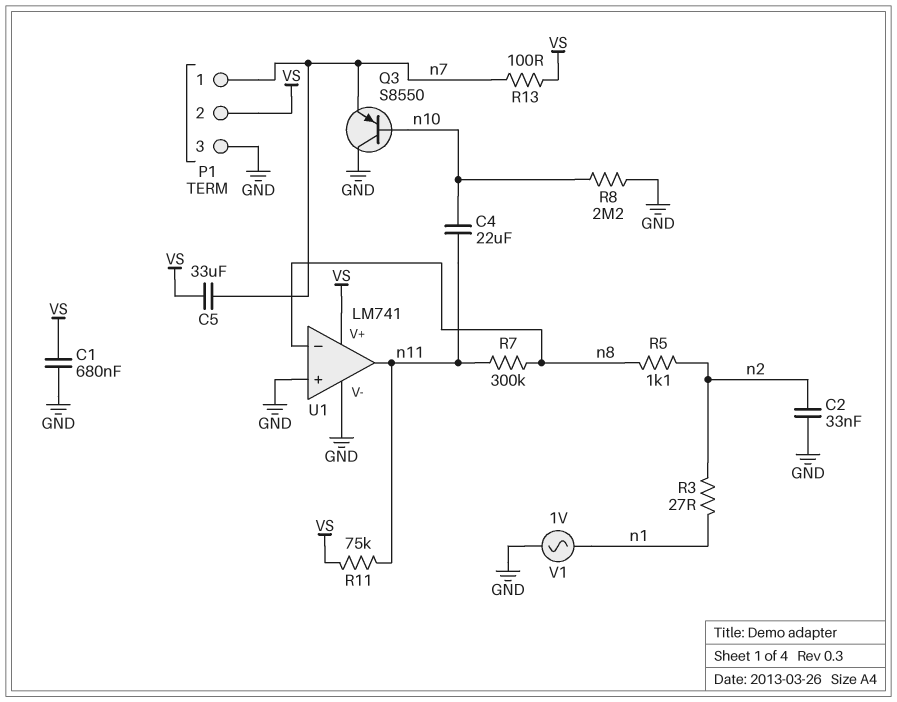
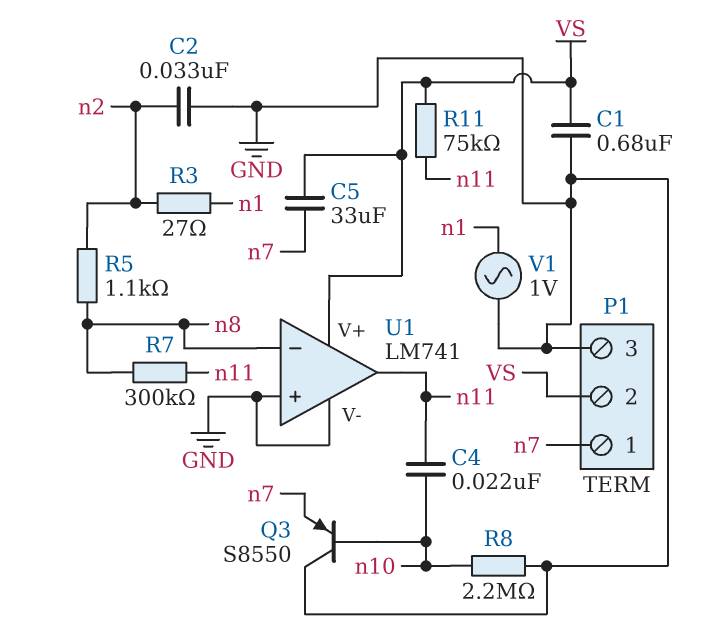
C4: 22uF (n10, n11) -> 22nF (n10, n11)
R13: 100 (VS, n7) -> none

